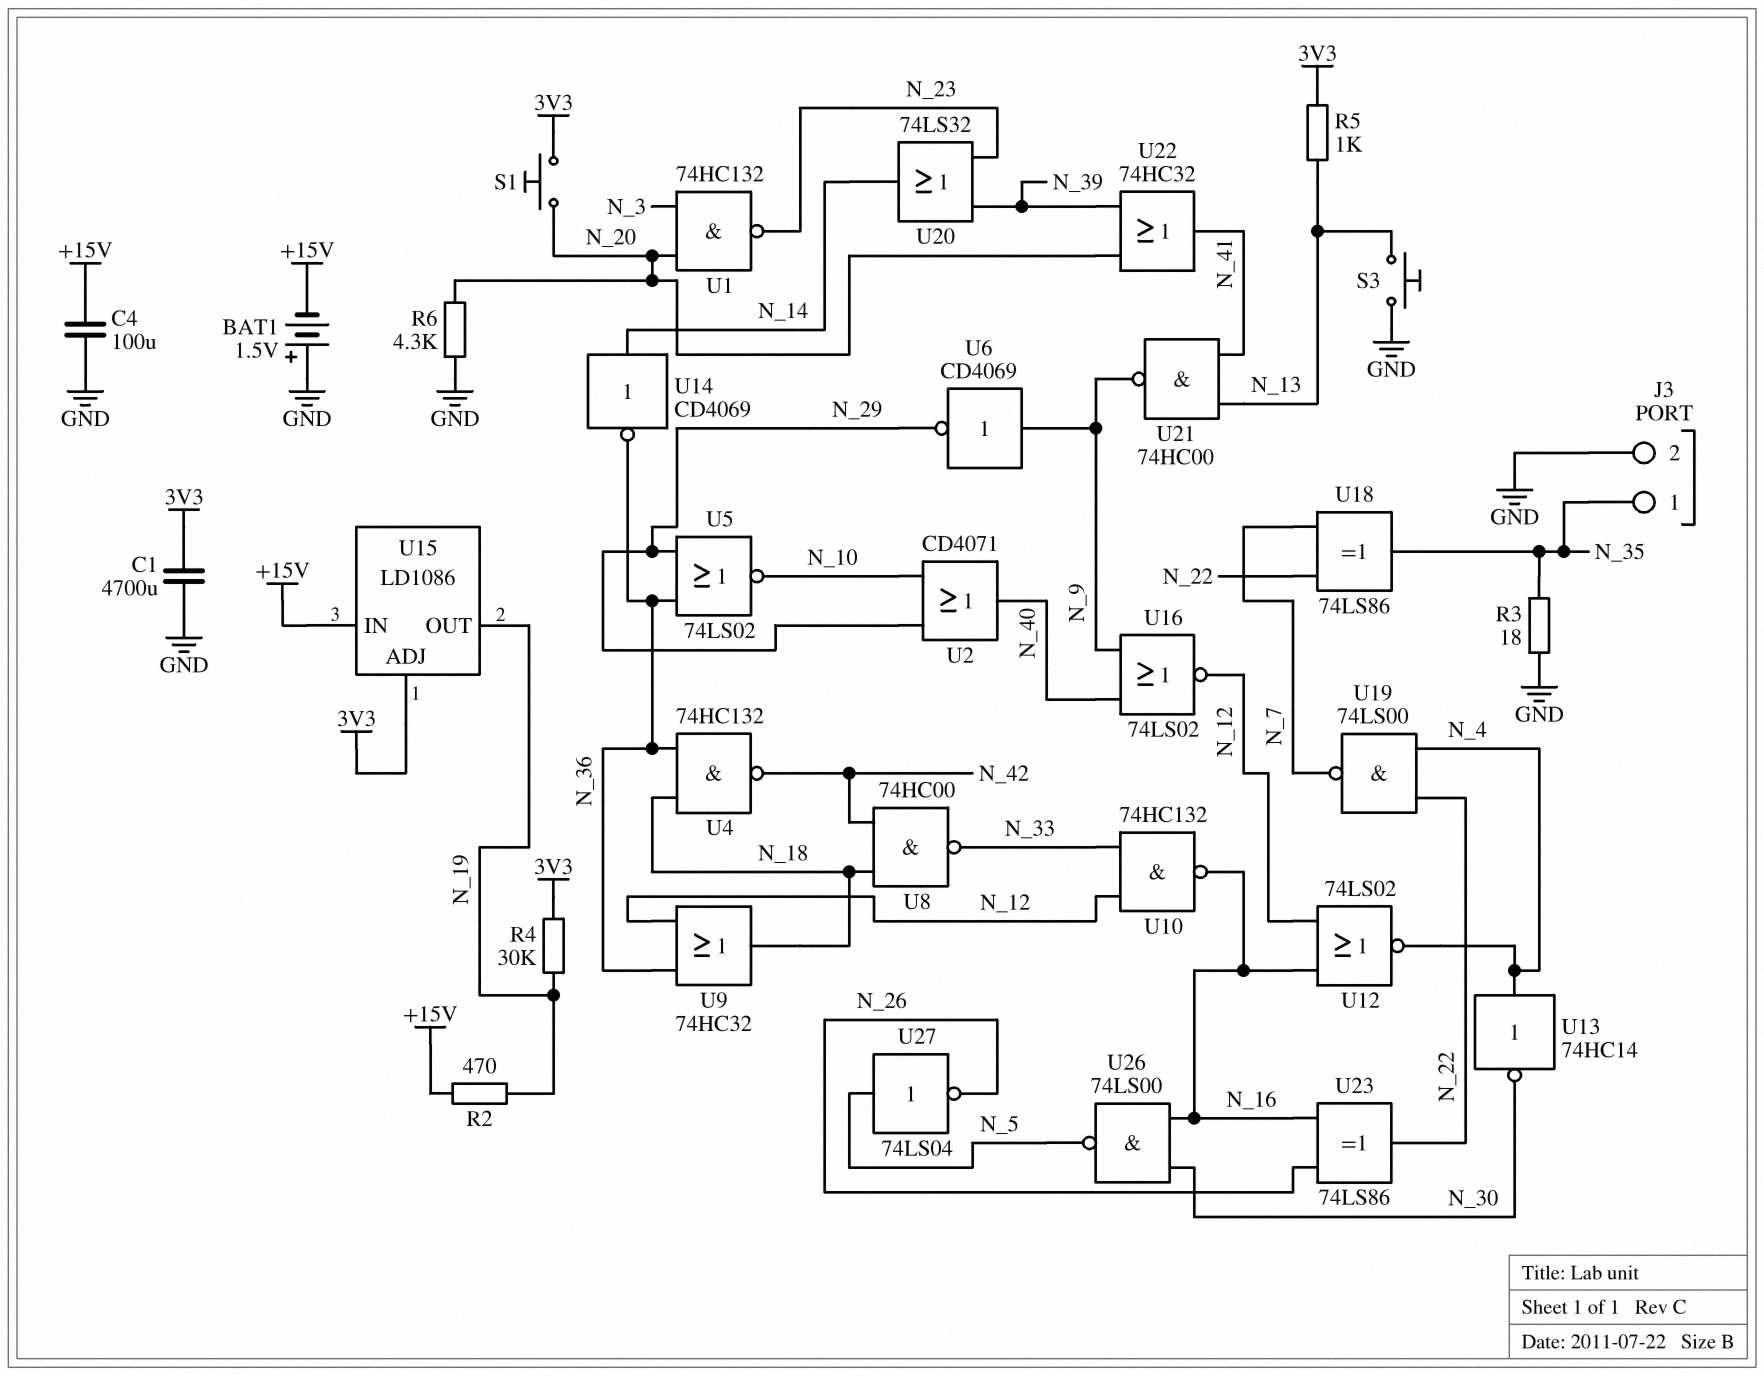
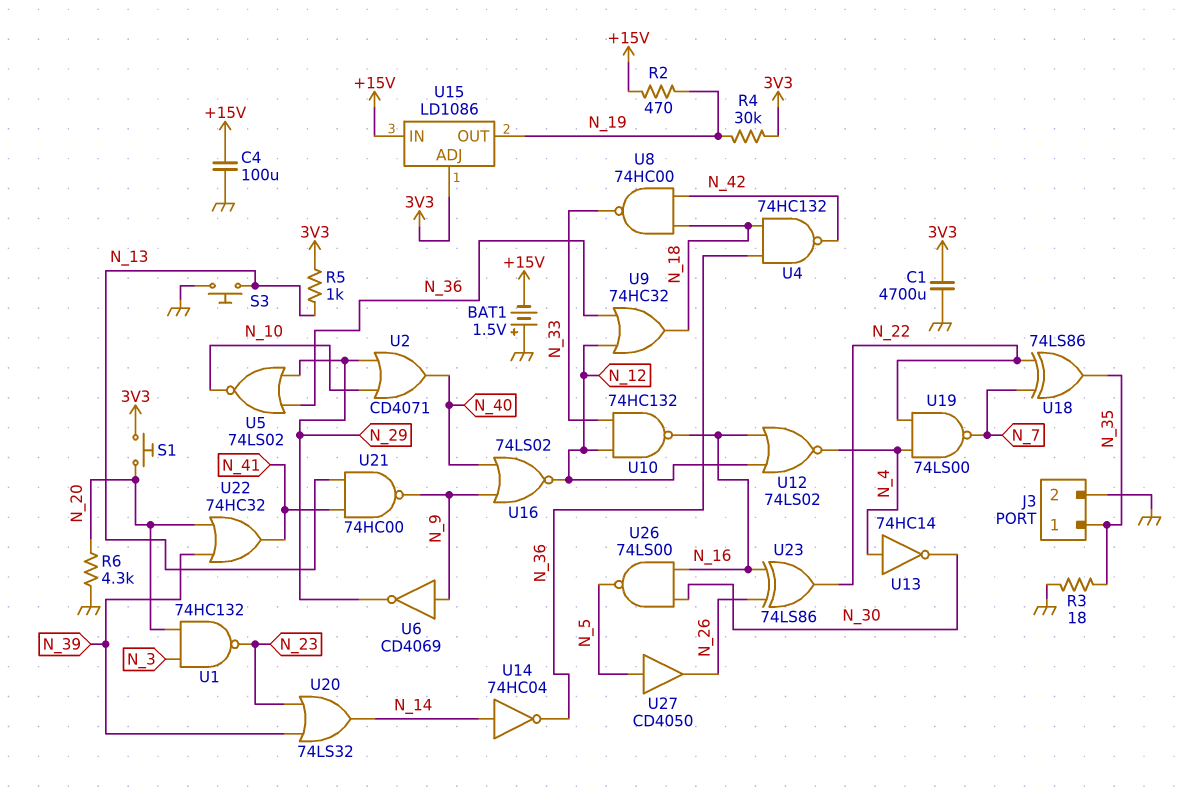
U14: NOT CD4069 (in N_14, out N_36) -> NOT 74HC04 (in N_14, out N_36)
U27: NOT 74LS04 (in N_5, out N_26) -> buffer CD4050 (in N_5, out N_26)

